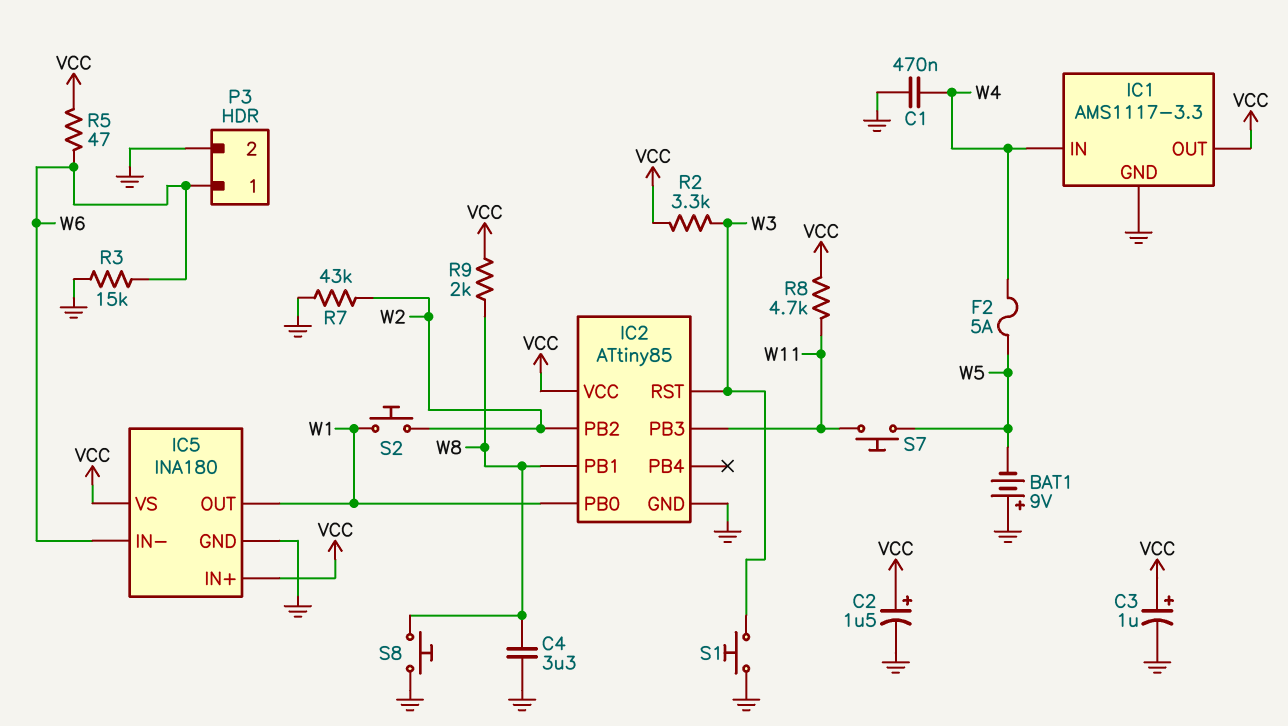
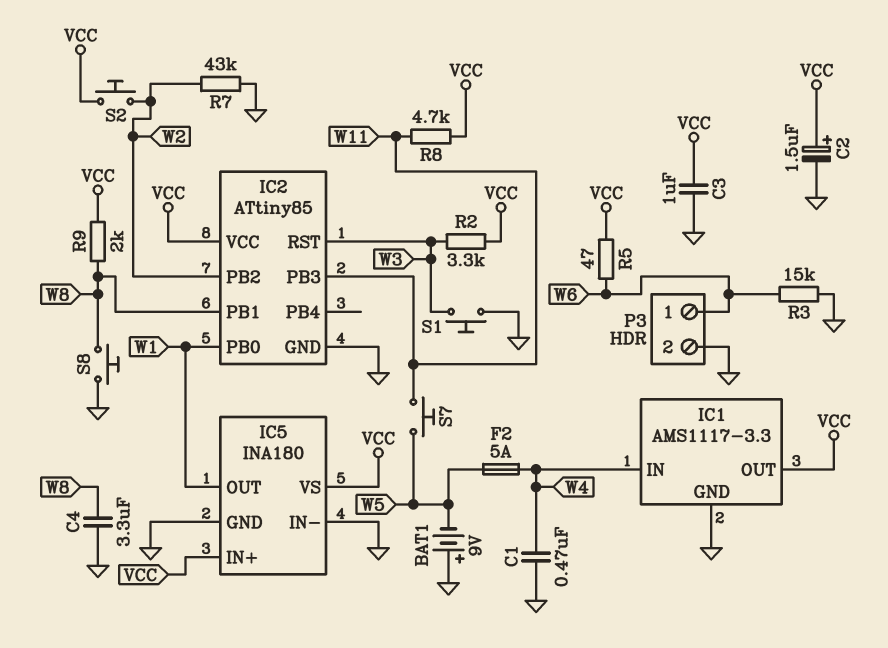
C3: 1uF (plus VCC, minus GND) -> 1uF (GND, VCC)
IC5 pin IN-: W6 -> GND
S2: button (W1, W2) -> button (VCC, W2)

